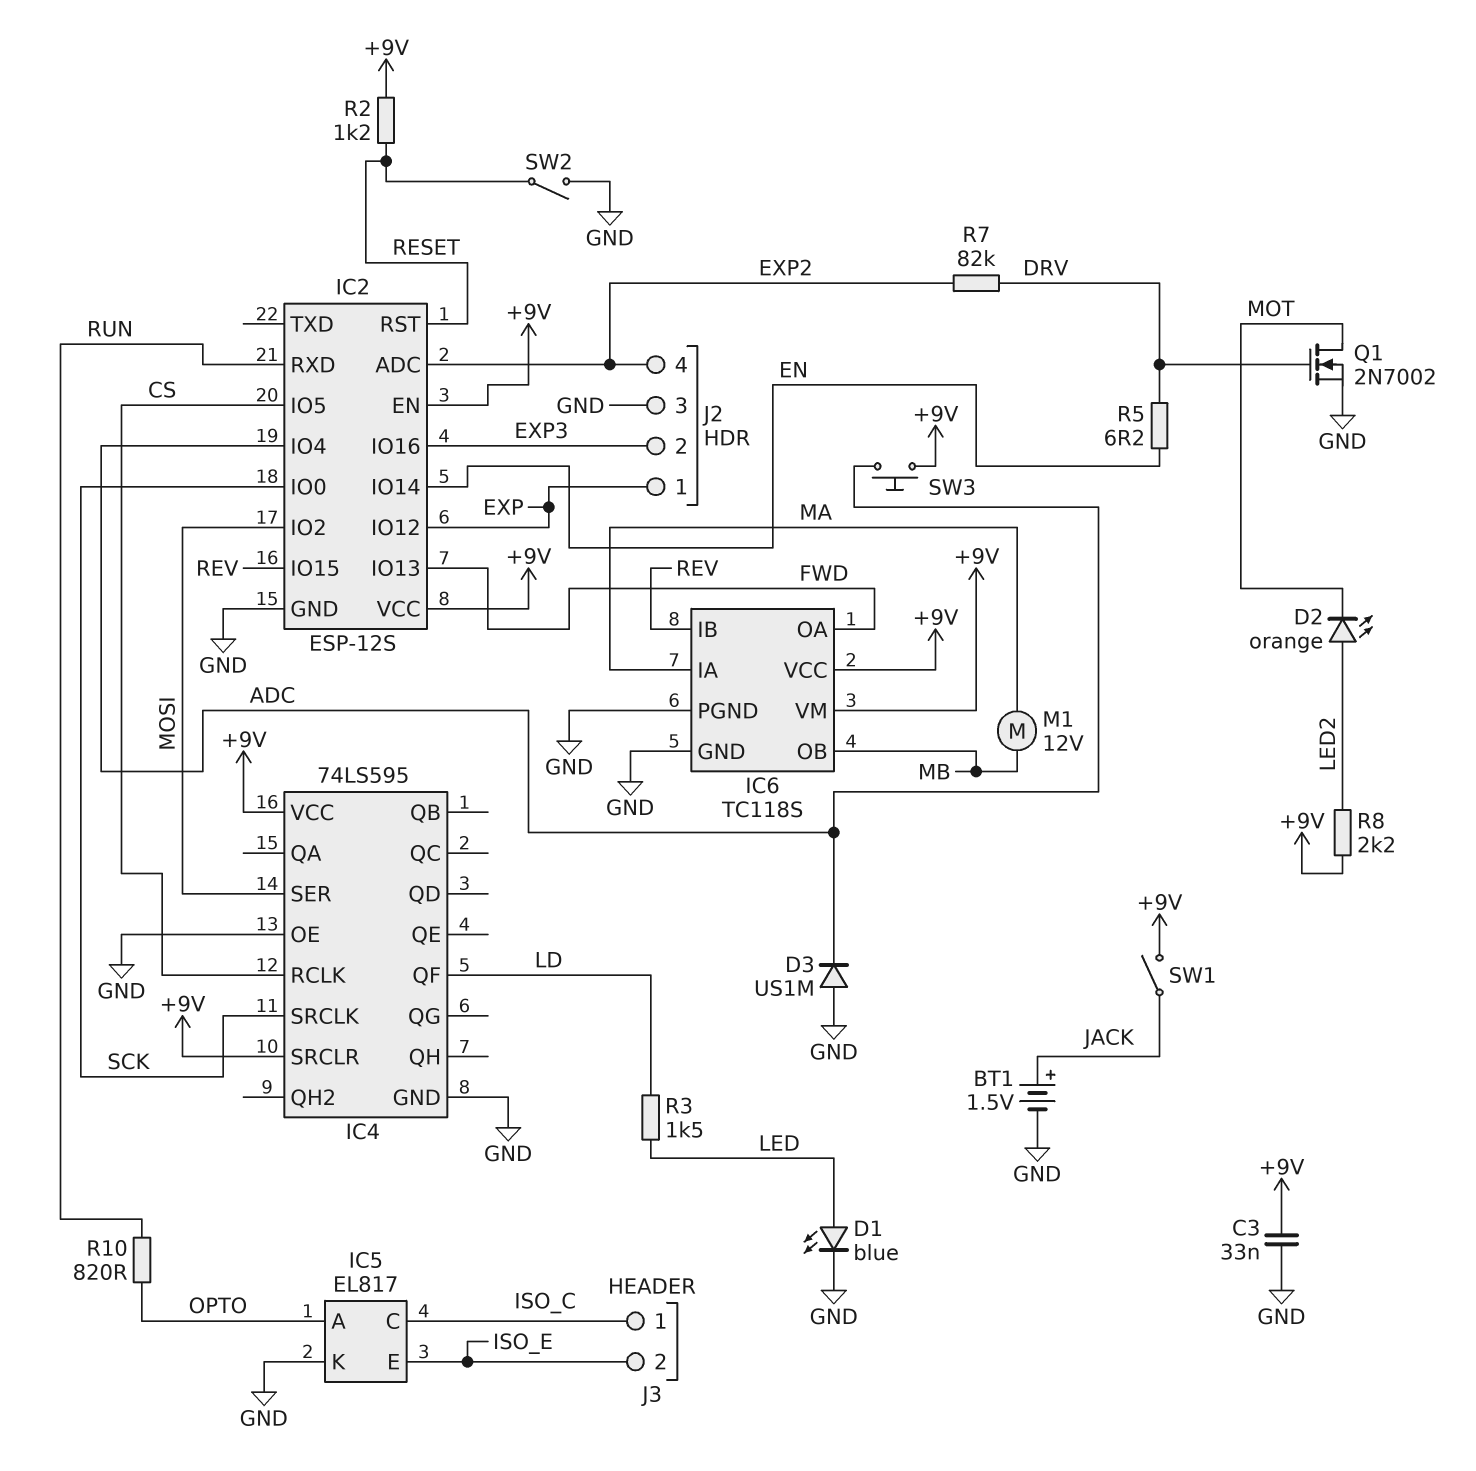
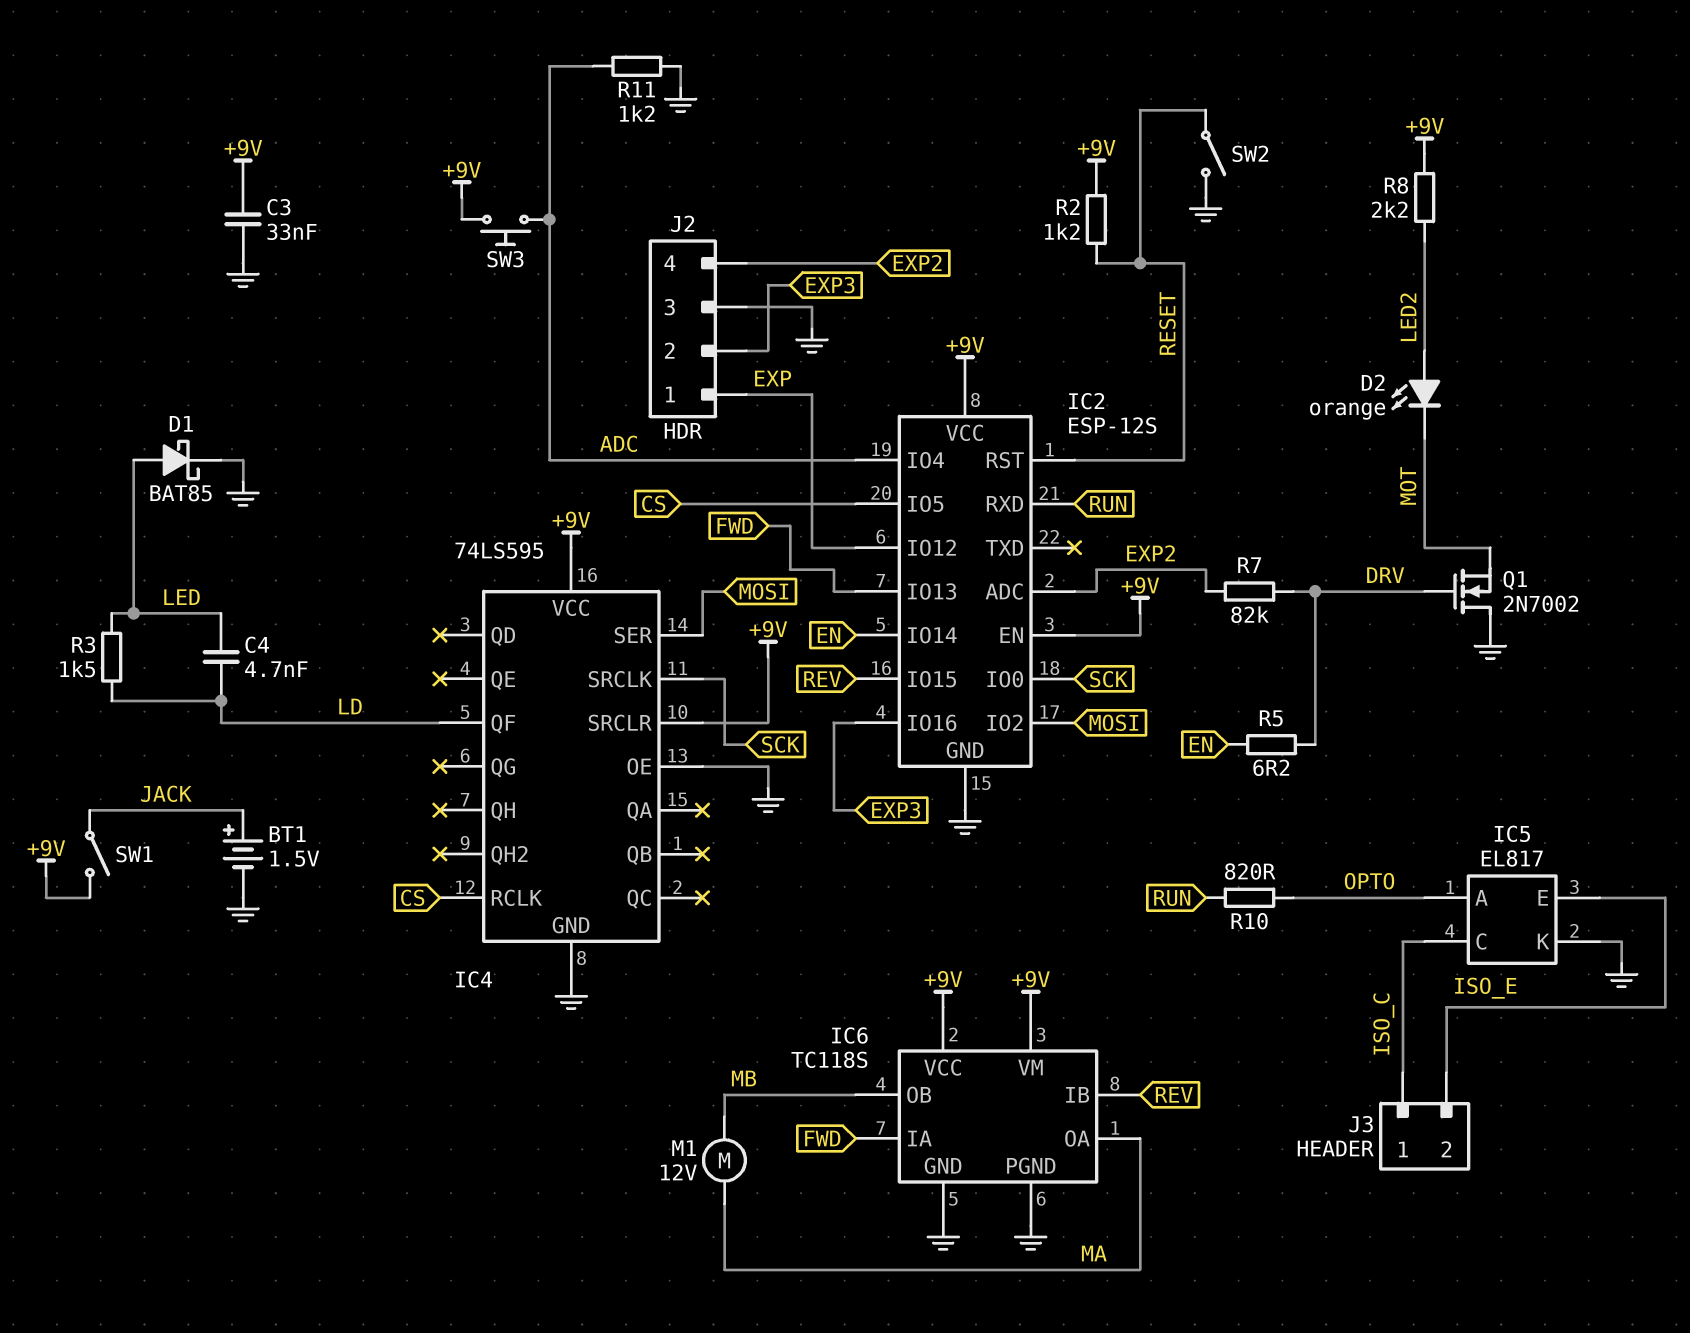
C4: none -> 4.7nF (LD, LED)
D1: LED blue (A LED, K GND) -> schottky BAT85 (A LED, K GND)
D3: diode US1M (A GND, K ADC) -> none
IC6 pin IA: MA -> FWD
IC6 pin OA: FWD -> MA
Q1: NMOS 2N7002 (G DRV, D MOT, S GND) -> NMOS 2N7002 (G DRV, D GND, S MOT)
R11: none -> 1.2k (ADC, GND)

